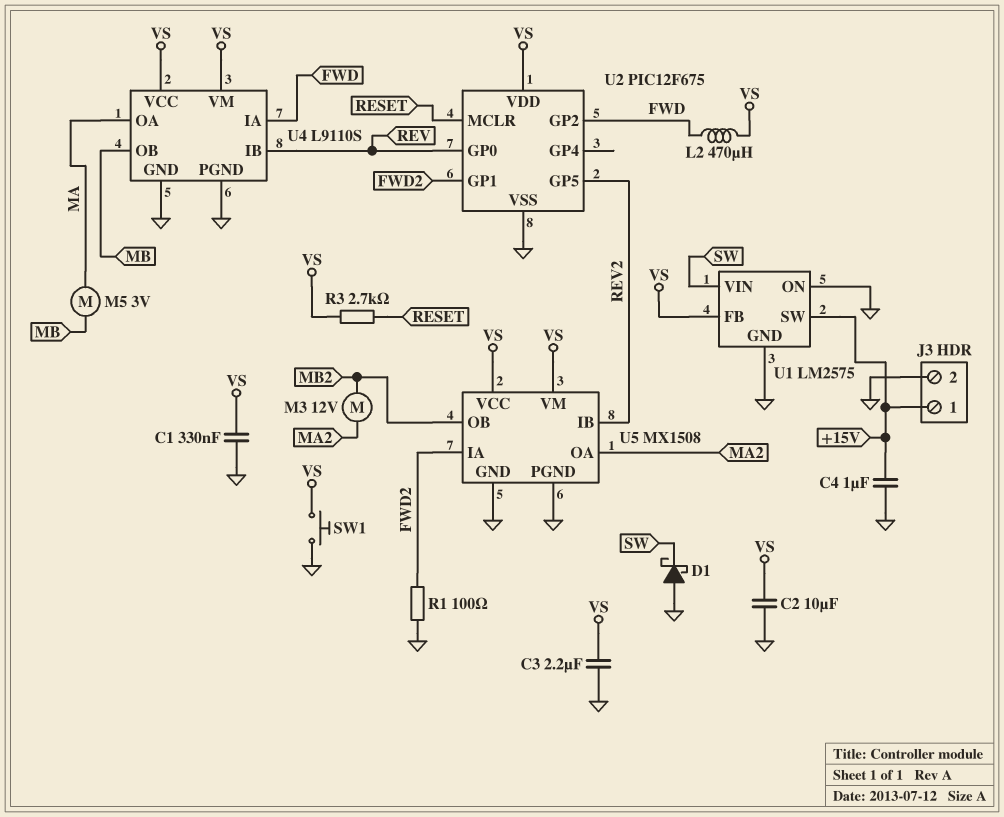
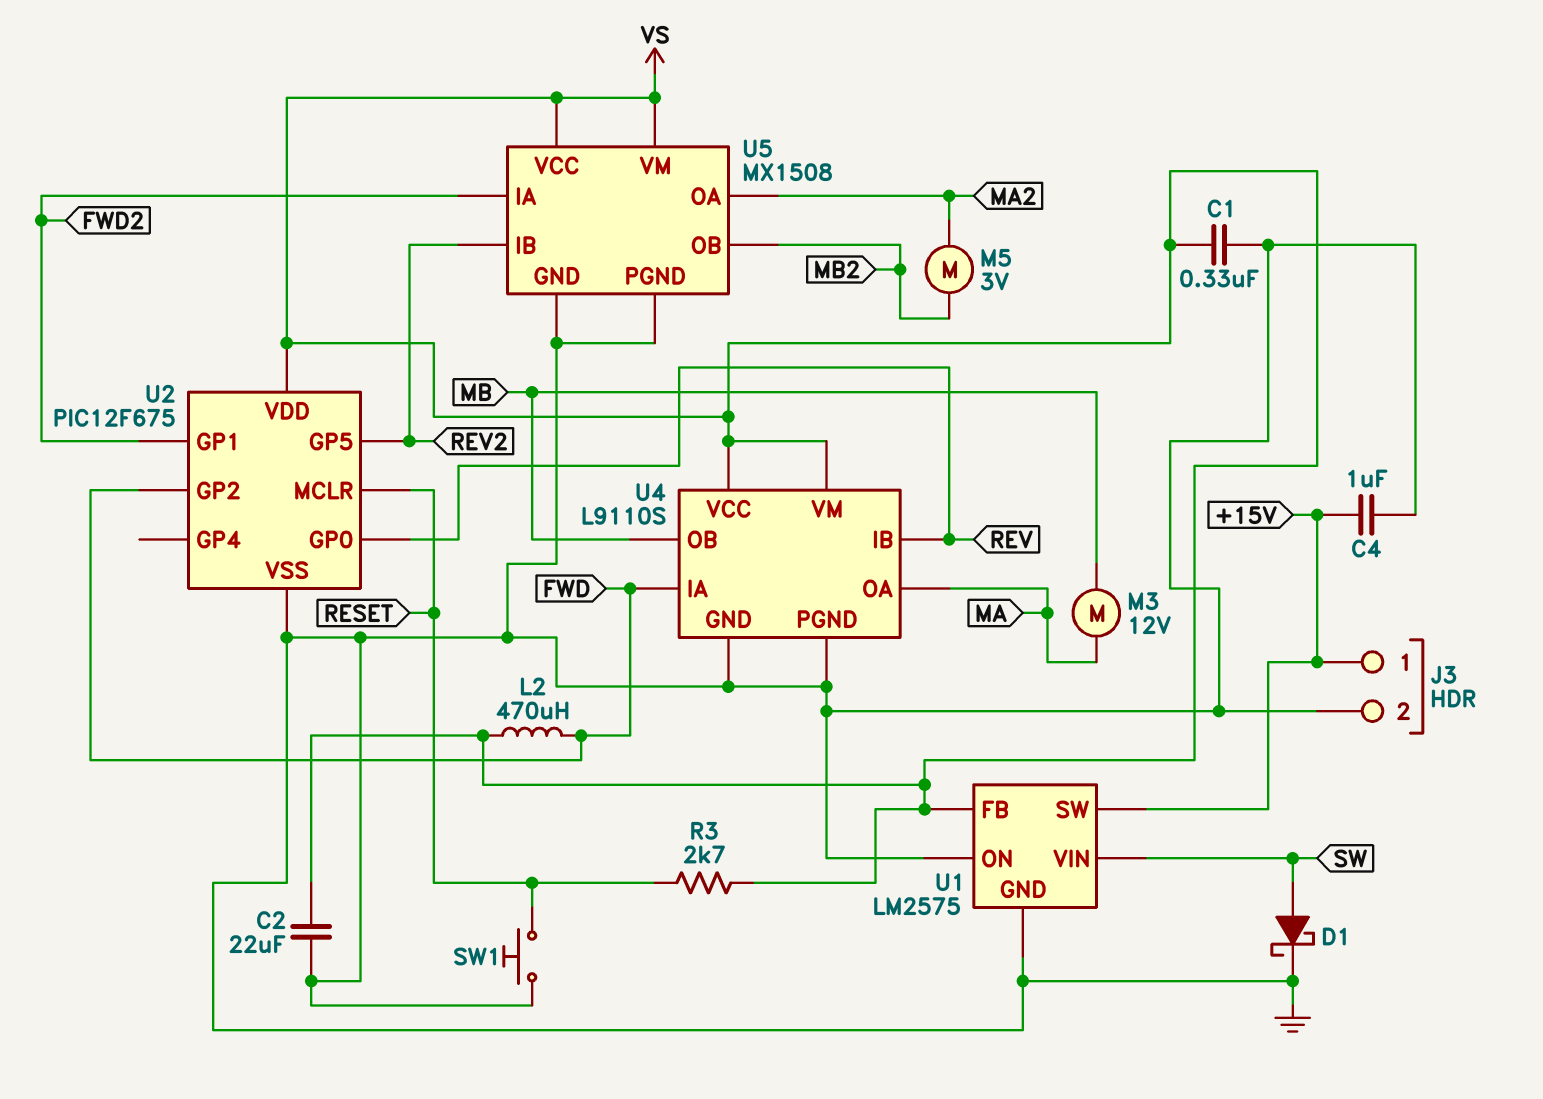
C2: 10uF (GND, VS) -> 22uF (GND, VS)
C3: 2.2uF (GND, VS) -> none
D1: schottky (A GND, K SW) -> schottky (A SW, K GND)
M3: motor 12V (MA2, MB2) -> motor 12V (MA, MB)
M5: motor 3V (MA, MB) -> motor 3V (MA2, MB2)
R1: 100 (FWD2, GND) -> none
SW1: button (GND, VS) -> button (GND, RESET)

